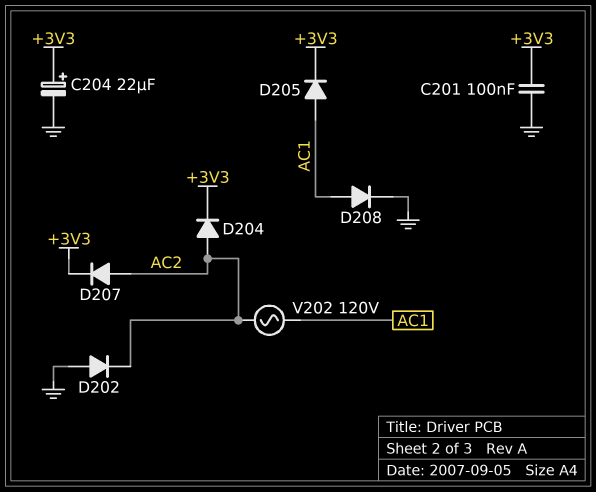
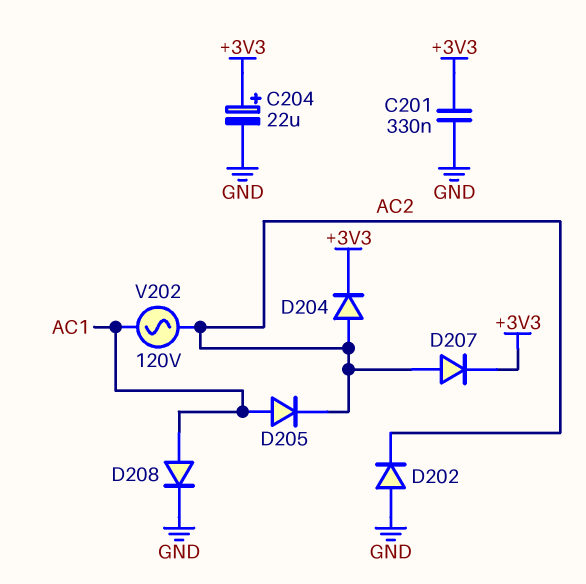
C201: 100nF (+3V3, GND) -> 330nF (+3V3, GND)
D205: diode (A AC1, K +3V3) -> diode (A AC1, K AC2)

